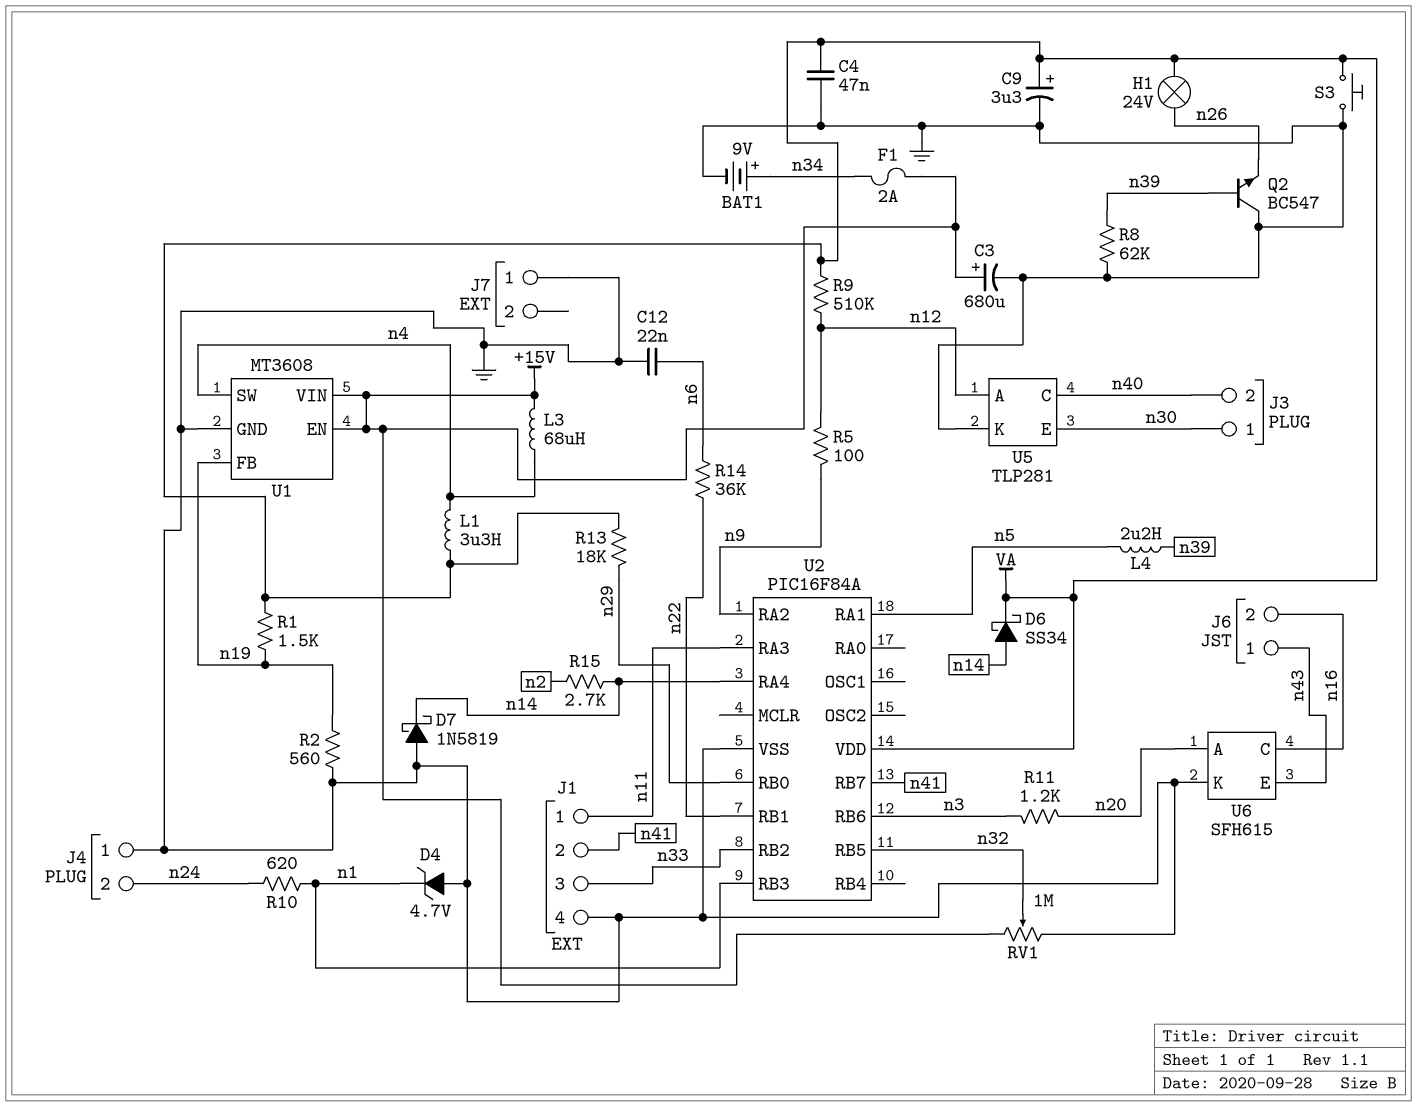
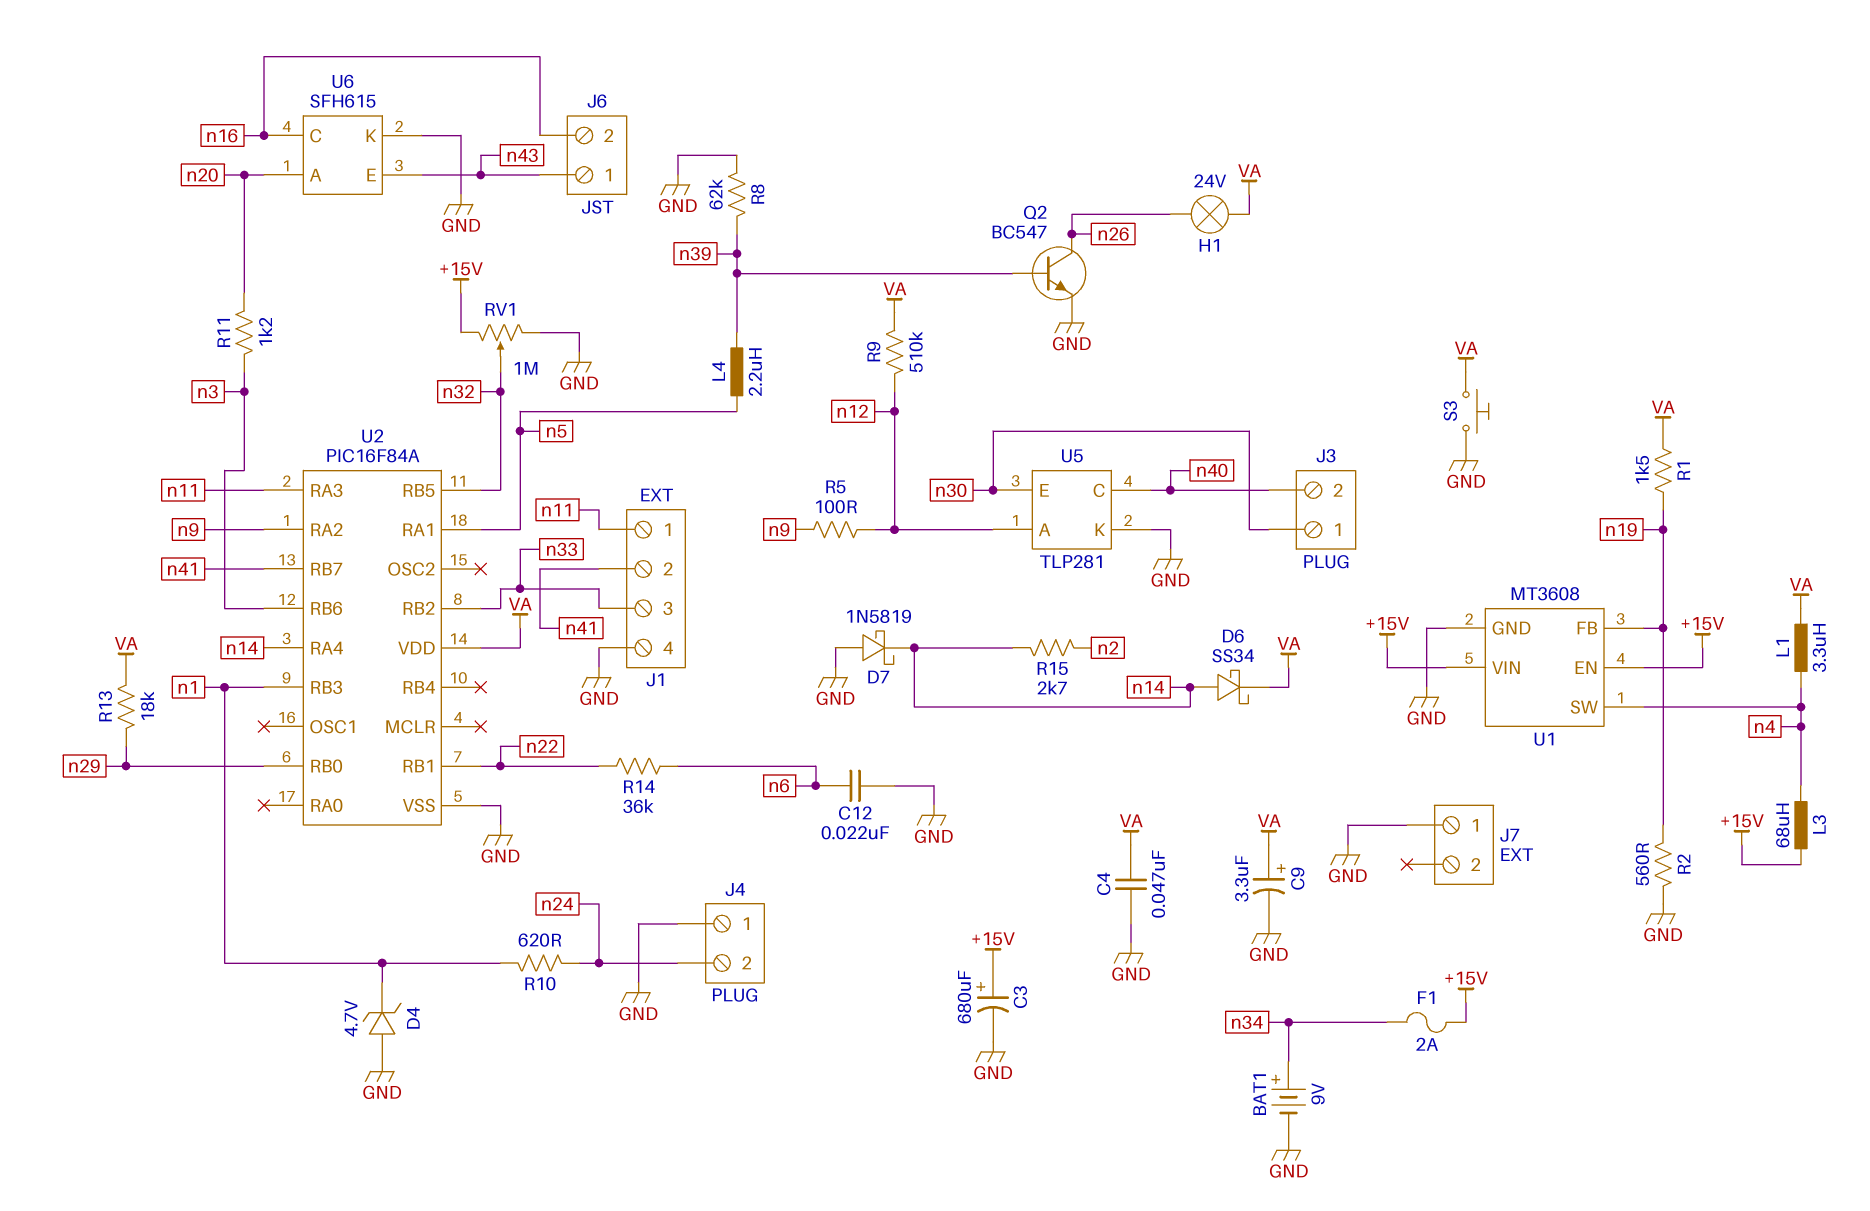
Q2: NPN BC547 (B n39, C GND, E n26) -> NPN BC547 (B n39, C n26, E GND)

